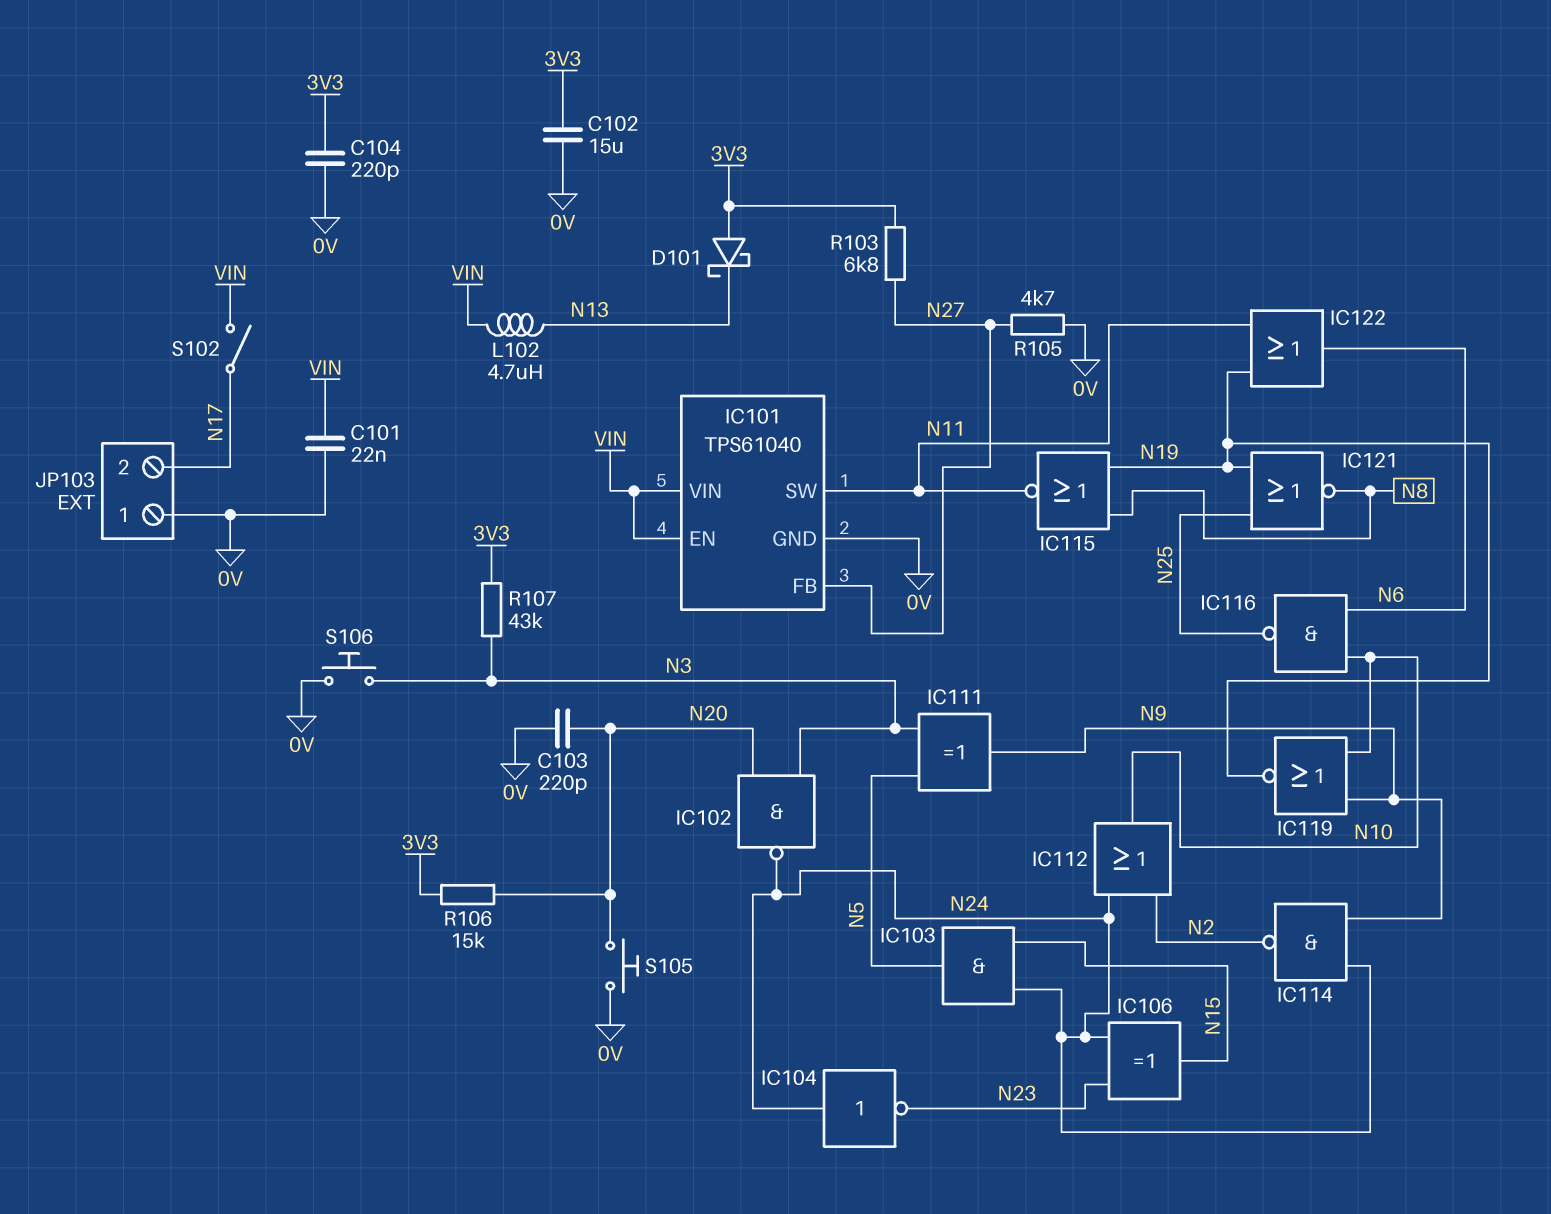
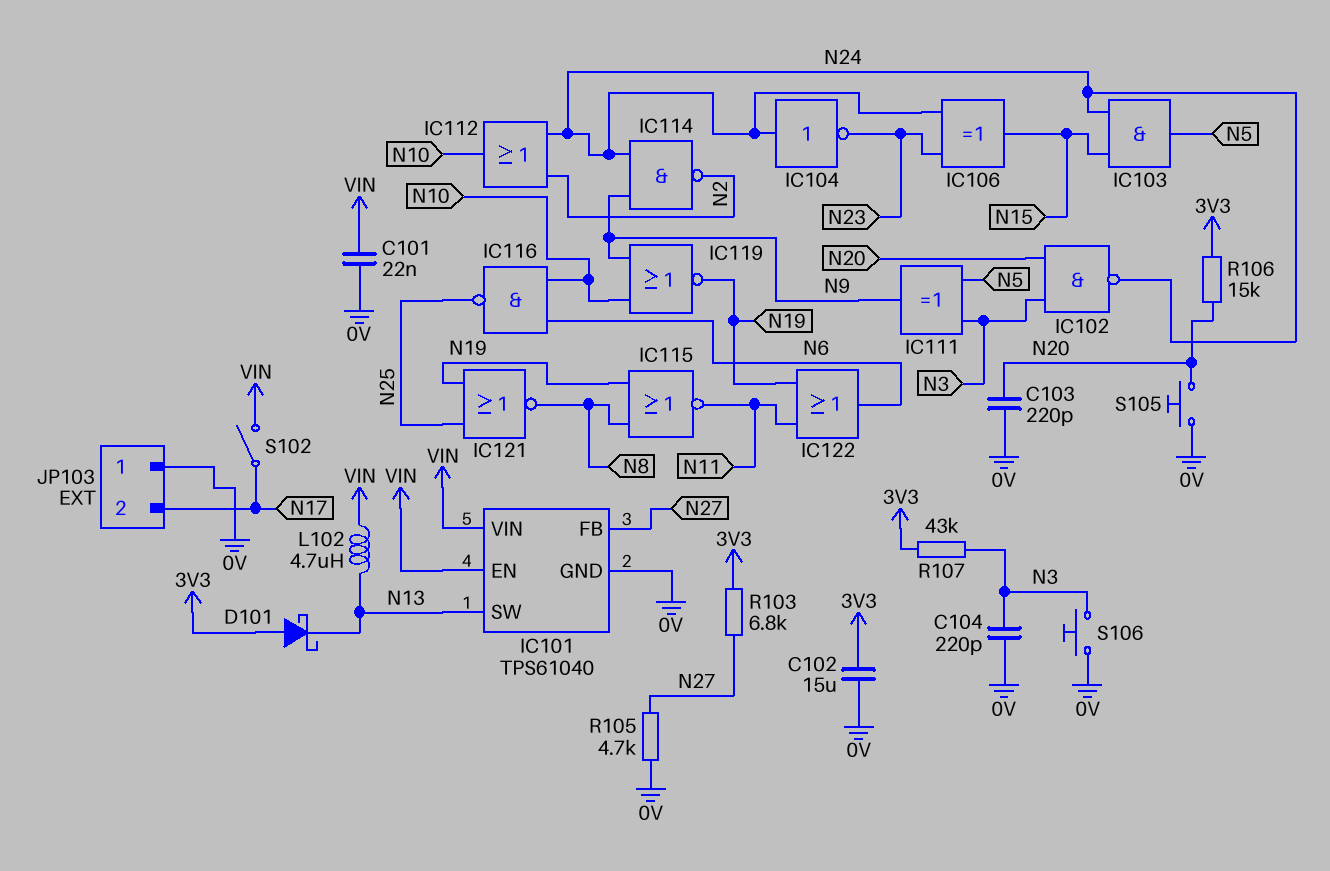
C104: 220pF (0V, 3V3) -> 220pF (0V, N3)
IC101 pin SW: N11 -> N13

